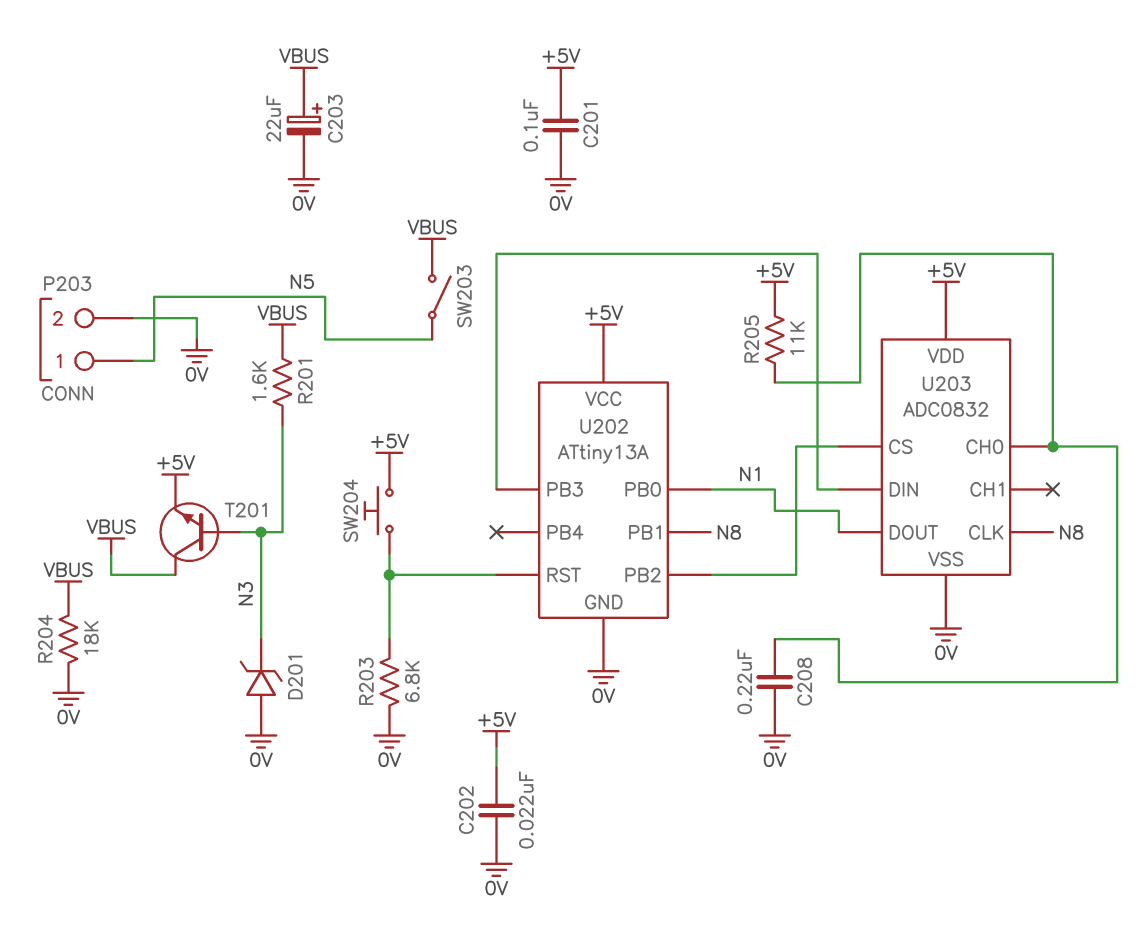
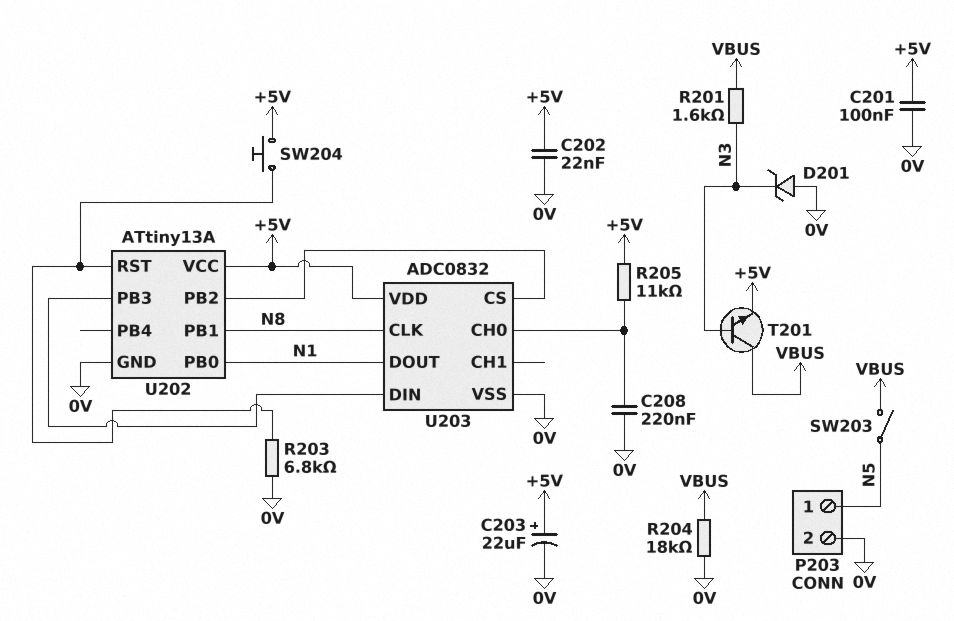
C203: 22uF (plus VBUS, minus 0V) -> 22uF (plus +5V, minus 0V)

